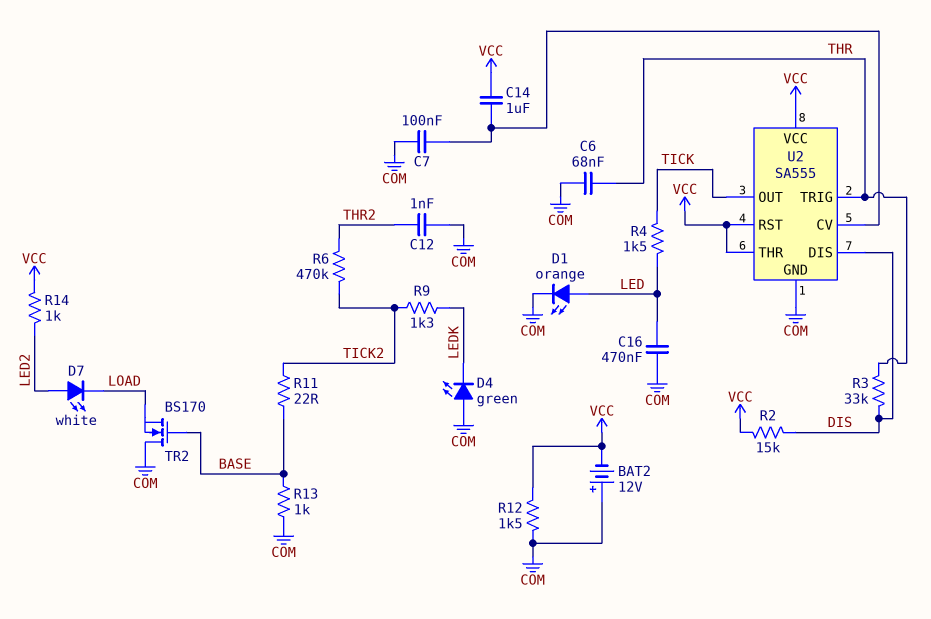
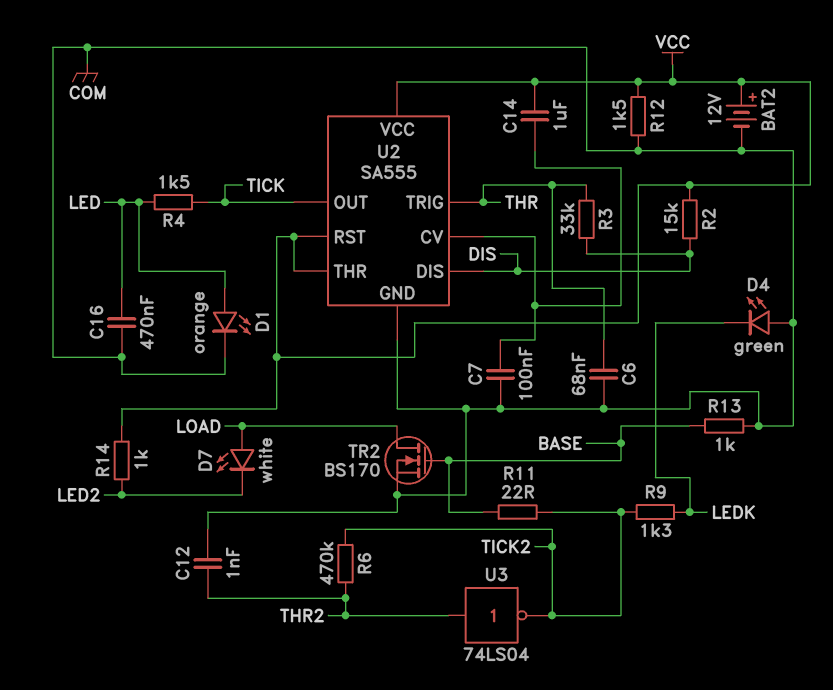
BAT2: 12V (plus COM, minus VCC) -> 12V (plus VCC, minus COM)
D7: LED white (A LED2, K LOAD) -> LED white (A LOAD, K LED2)
TR2: NMOS BS170 (G BASE, D COM, S LOAD) -> NMOS BS170 (G BASE, D LOAD, S COM)
U3: none -> NOT 74LS04 (in THR2, out TICK2)

